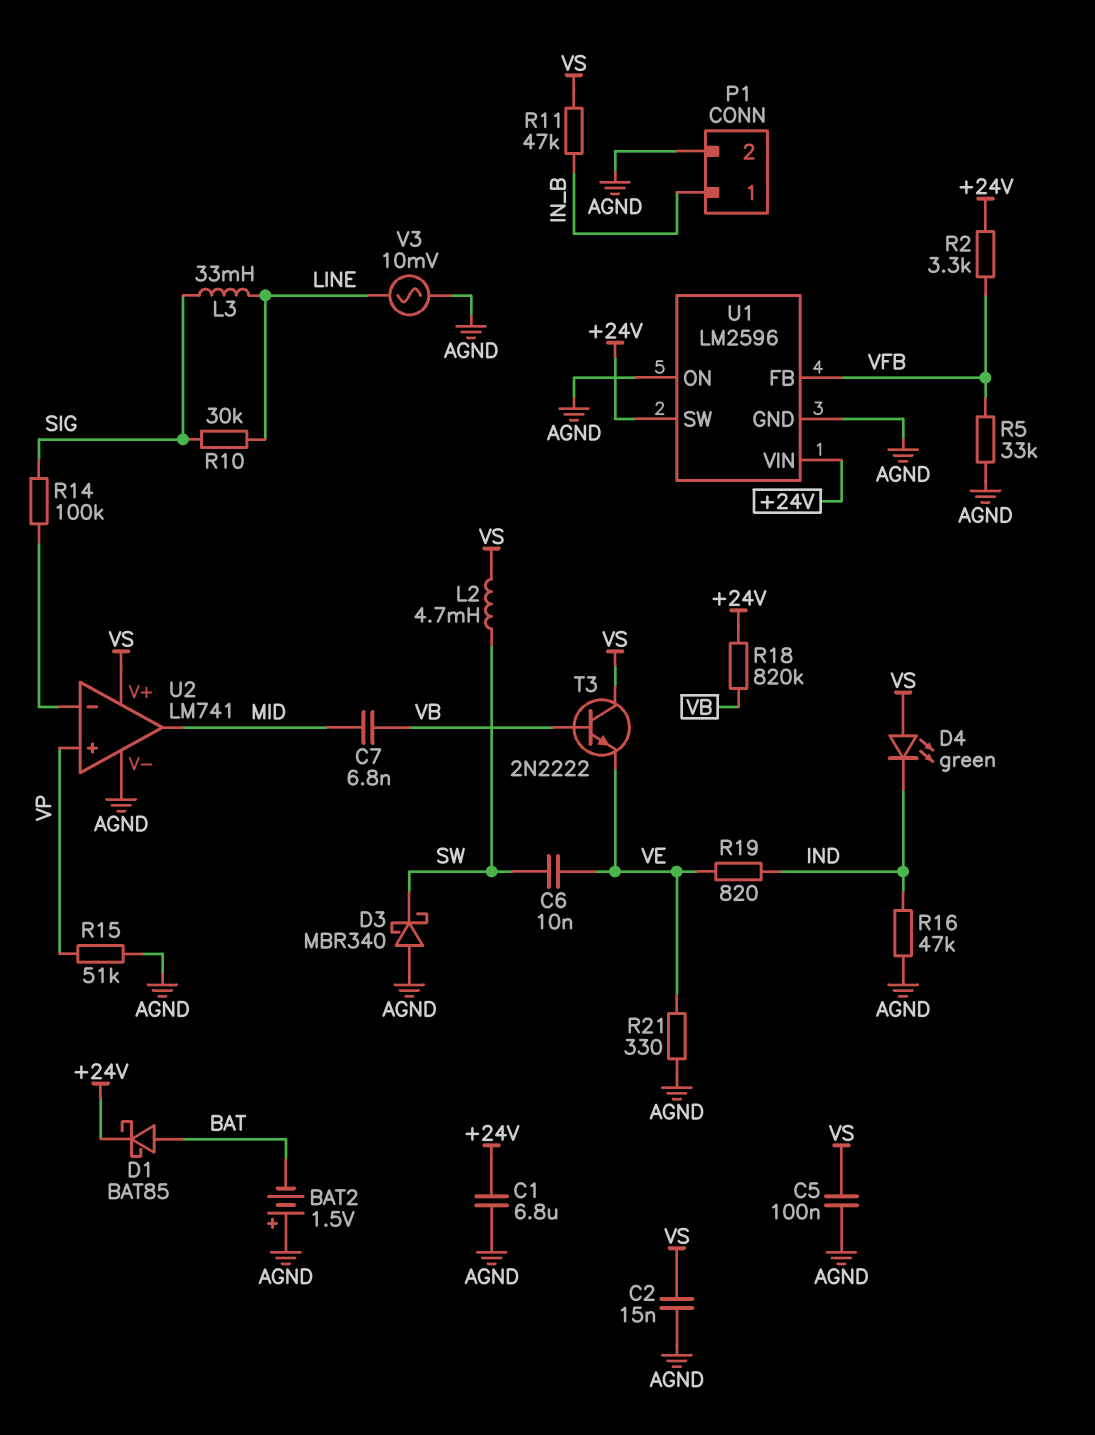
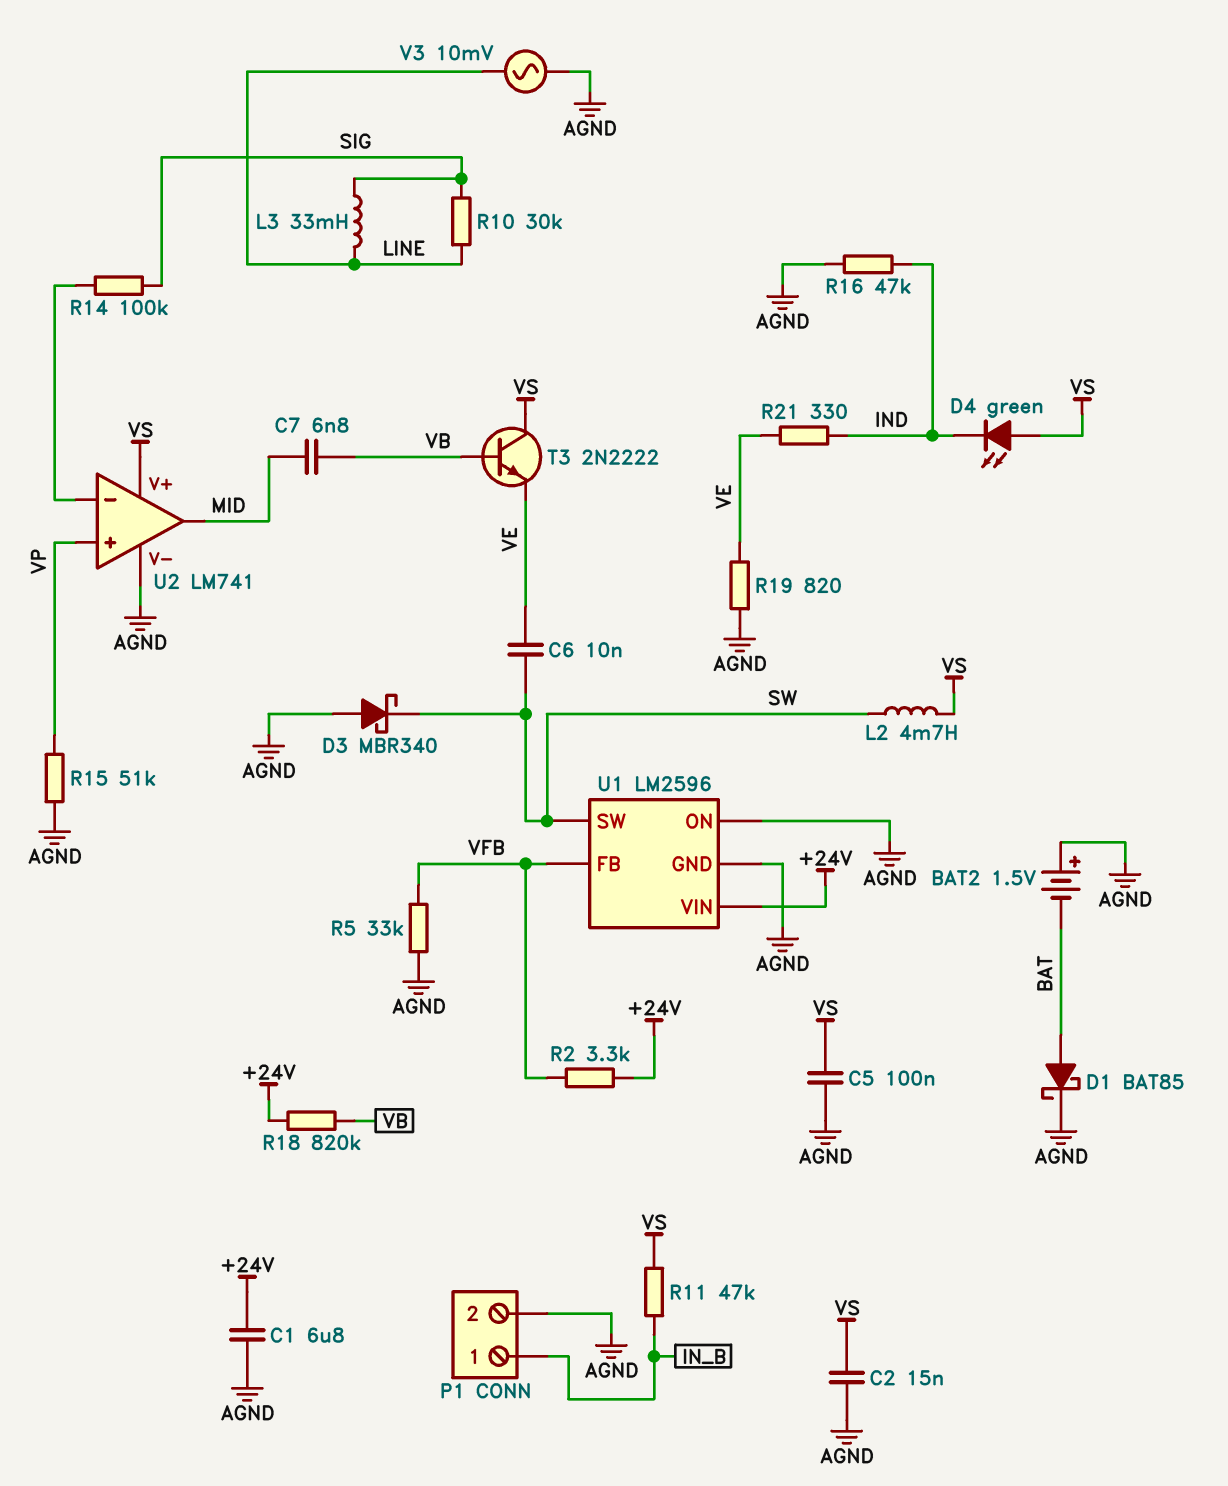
D1: schottky BAT85 (A BAT, K +24V) -> schottky BAT85 (A BAT, K AGND)
R19: 820 (IND, VE) -> 820 (AGND, VE)
R21: 330 (AGND, VE) -> 330 (IND, VE)
U1 pin SW: +24V -> SW

